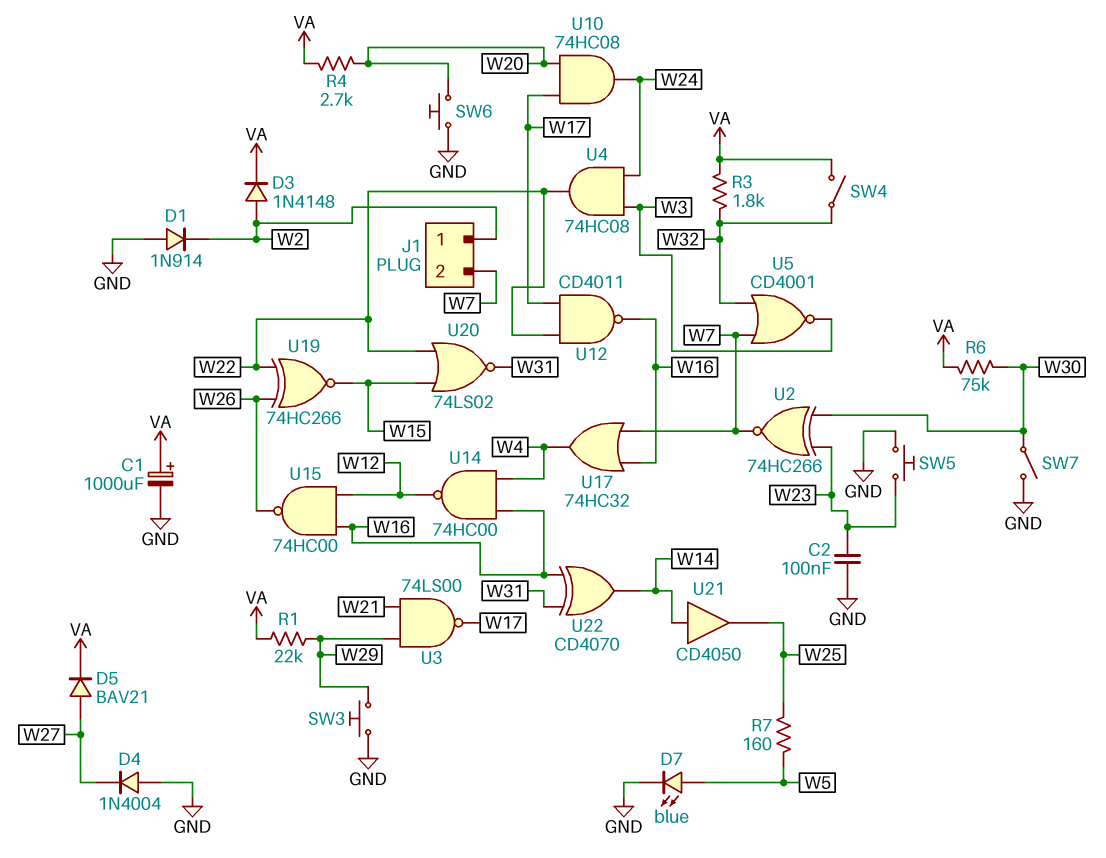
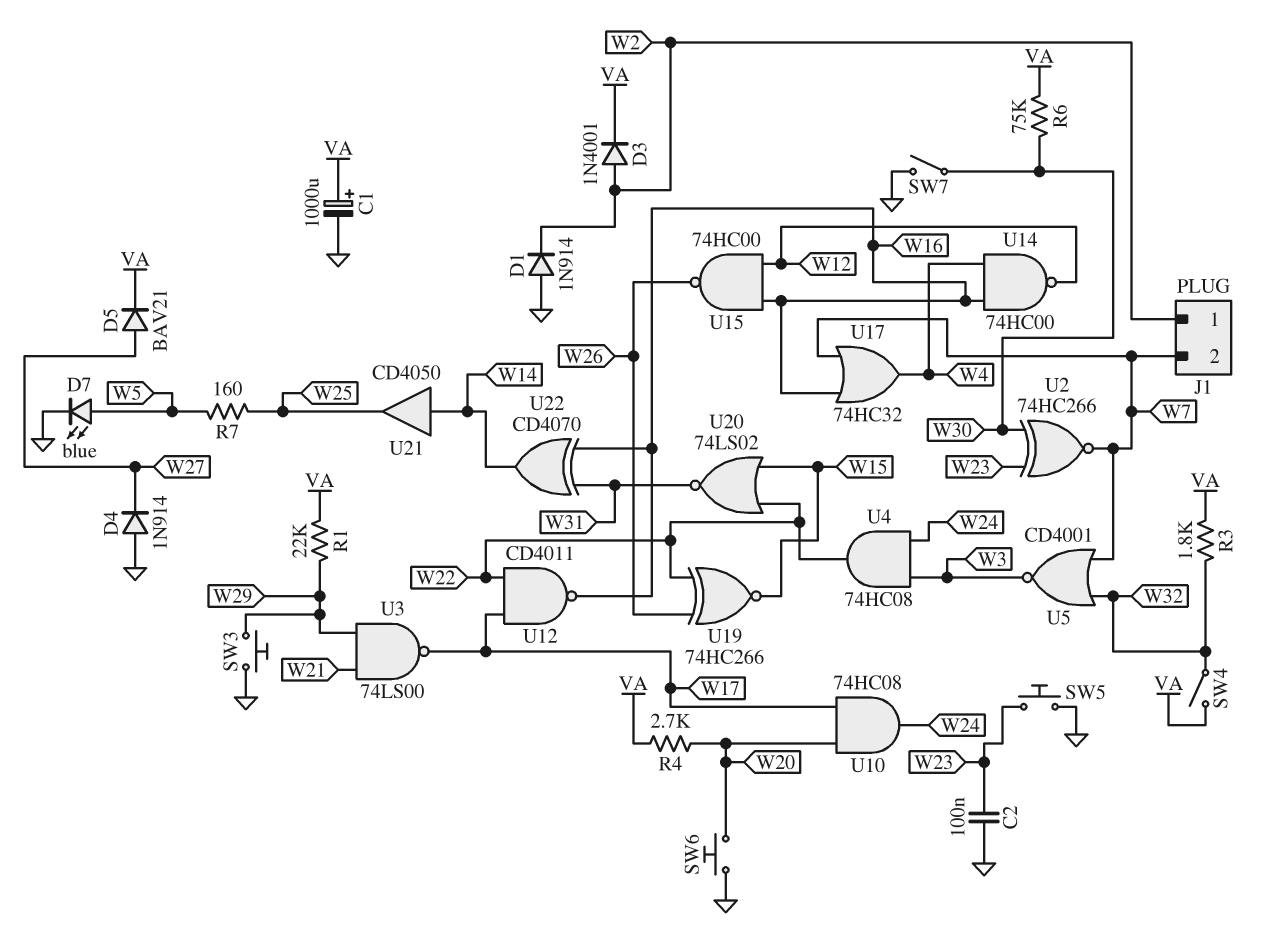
D3: diode 1N4148 (A W2, K VA) -> diode 1N4001 (A W2, K VA)
D4: diode 1N4004 (A GND, K W27) -> diode 1N914 (A GND, K W27)

